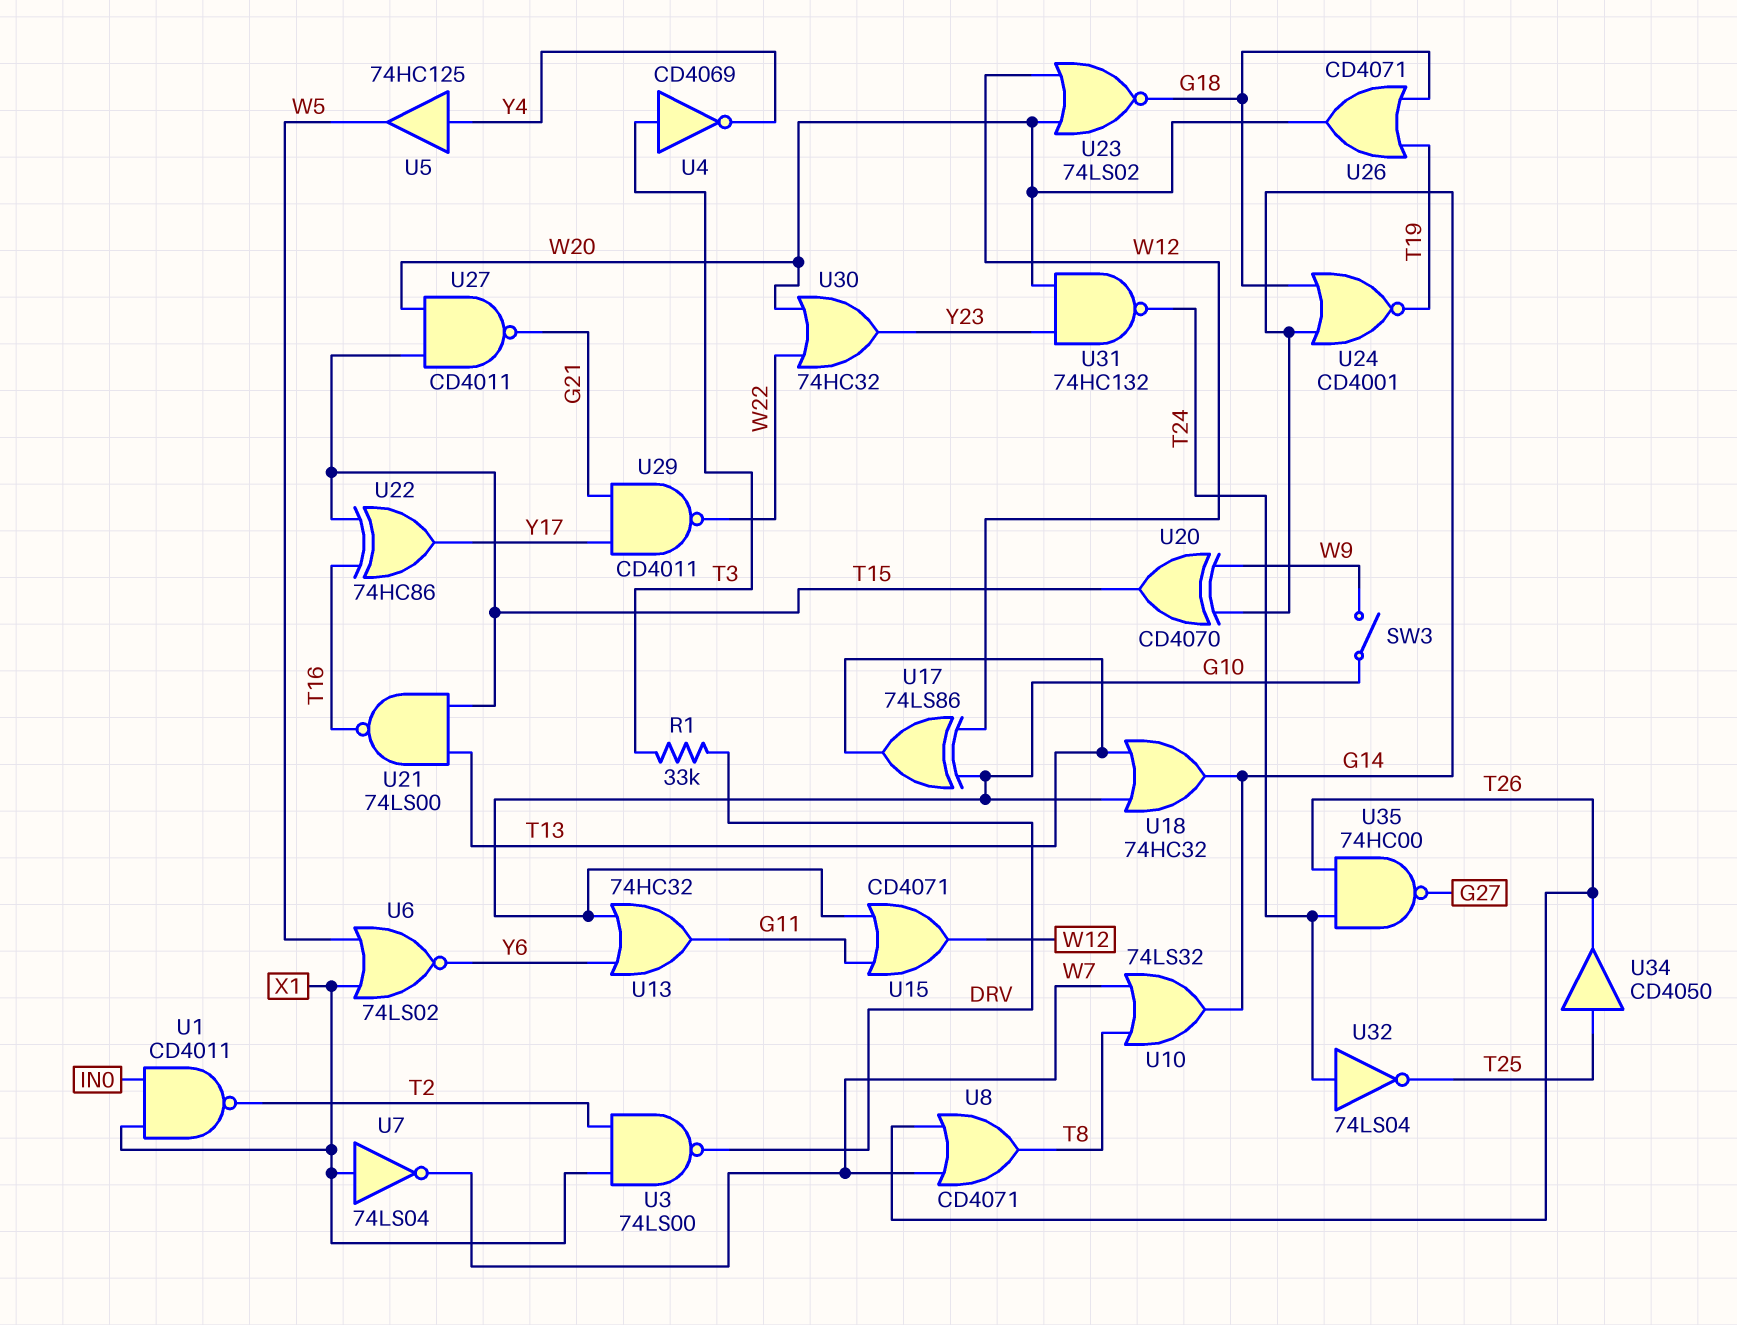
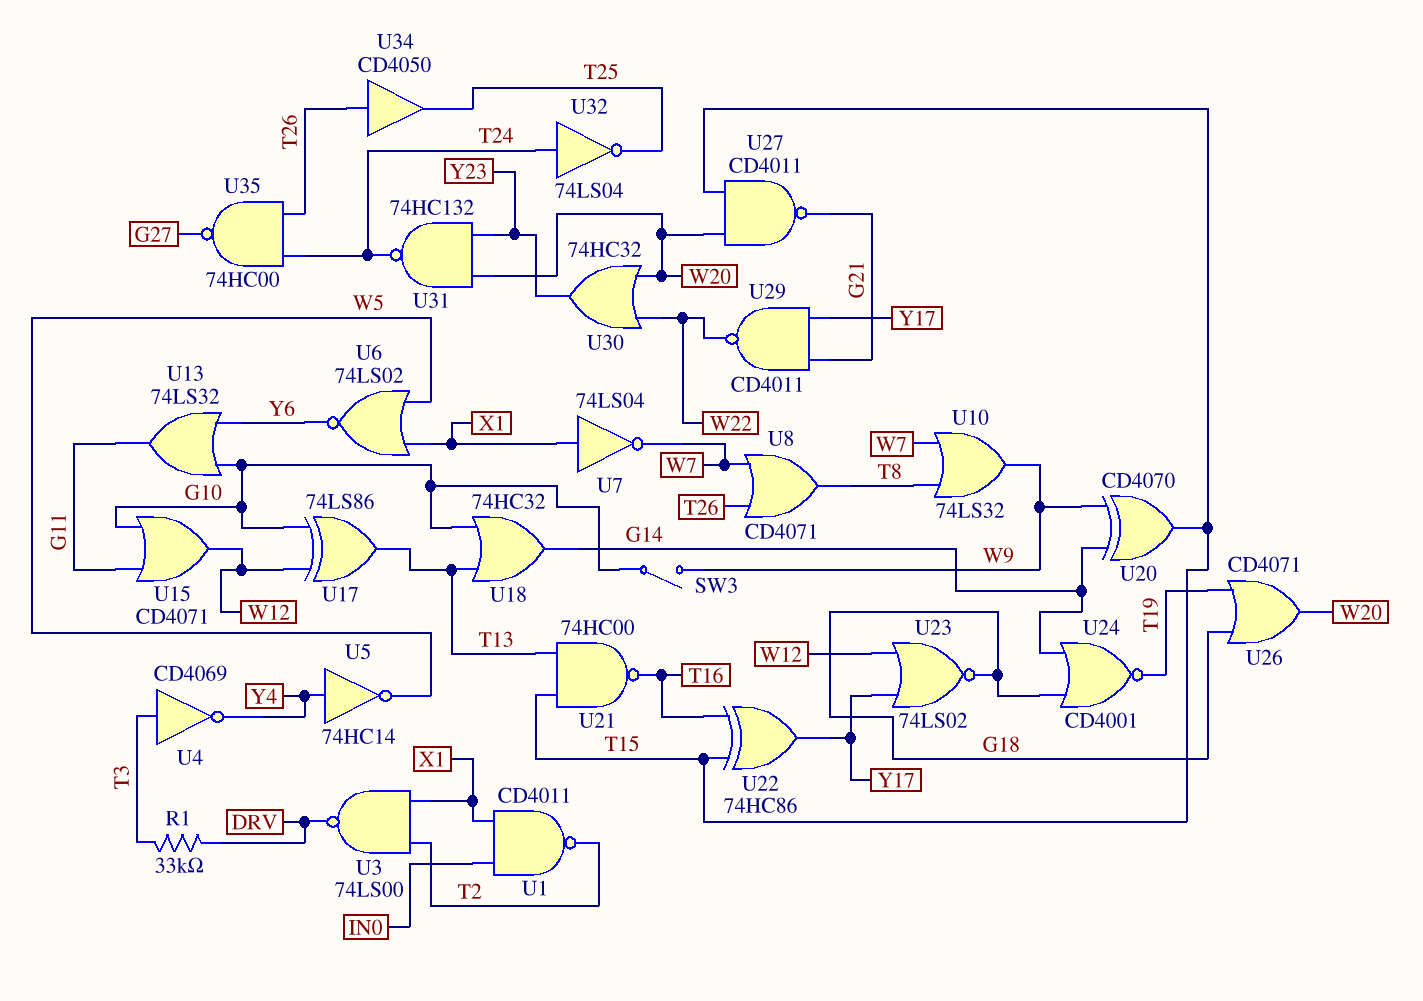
U5: buffer 74HC125 (in Y4, out W5) -> NOT 74HC14 (in Y4, out W5)
U10: OR 74LS32 (in T8, in W7, out G14) -> OR 74LS32 (in T8, in W7, out W9)
U13: OR 74HC32 (in G10, in Y6, out G11) -> OR 74LS32 (in G10, in Y6, out G11)
U21: NAND 74LS00 (in T13, in T15, out T16) -> NAND 74HC00 (in T13, in T15, out T16)
U23: NOR 74LS02 (in W12, in W20, out G18) -> NOR 74LS02 (in W12, in Y17, out G18)
U34: buffer CD4050 (in T25, out T26) -> buffer CD4050 (in T26, out T25)

